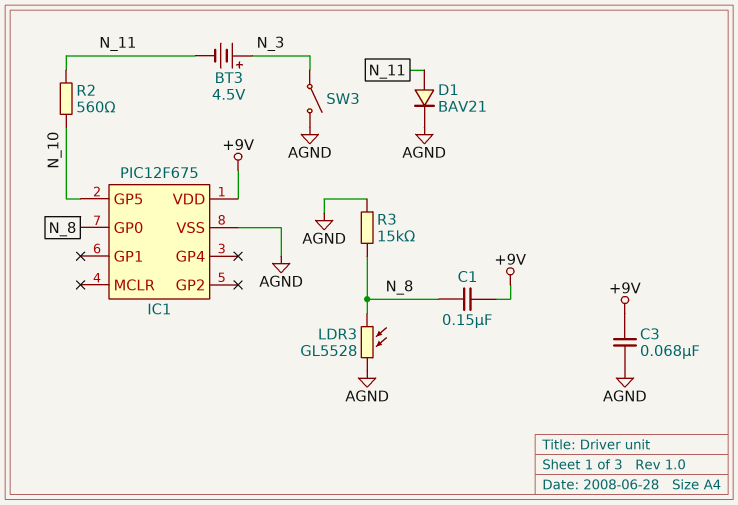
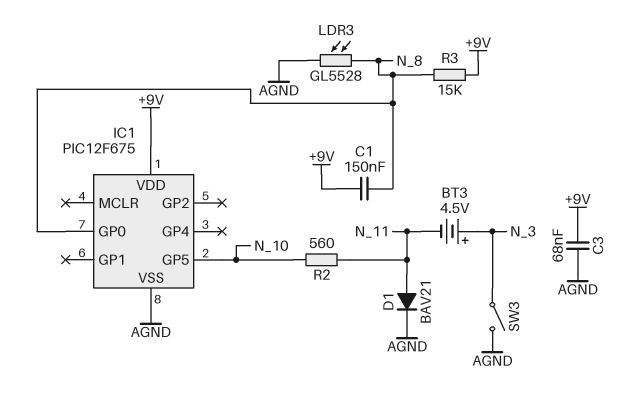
R3: 15k (AGND, N_8) -> 15k (+9V, N_8)

